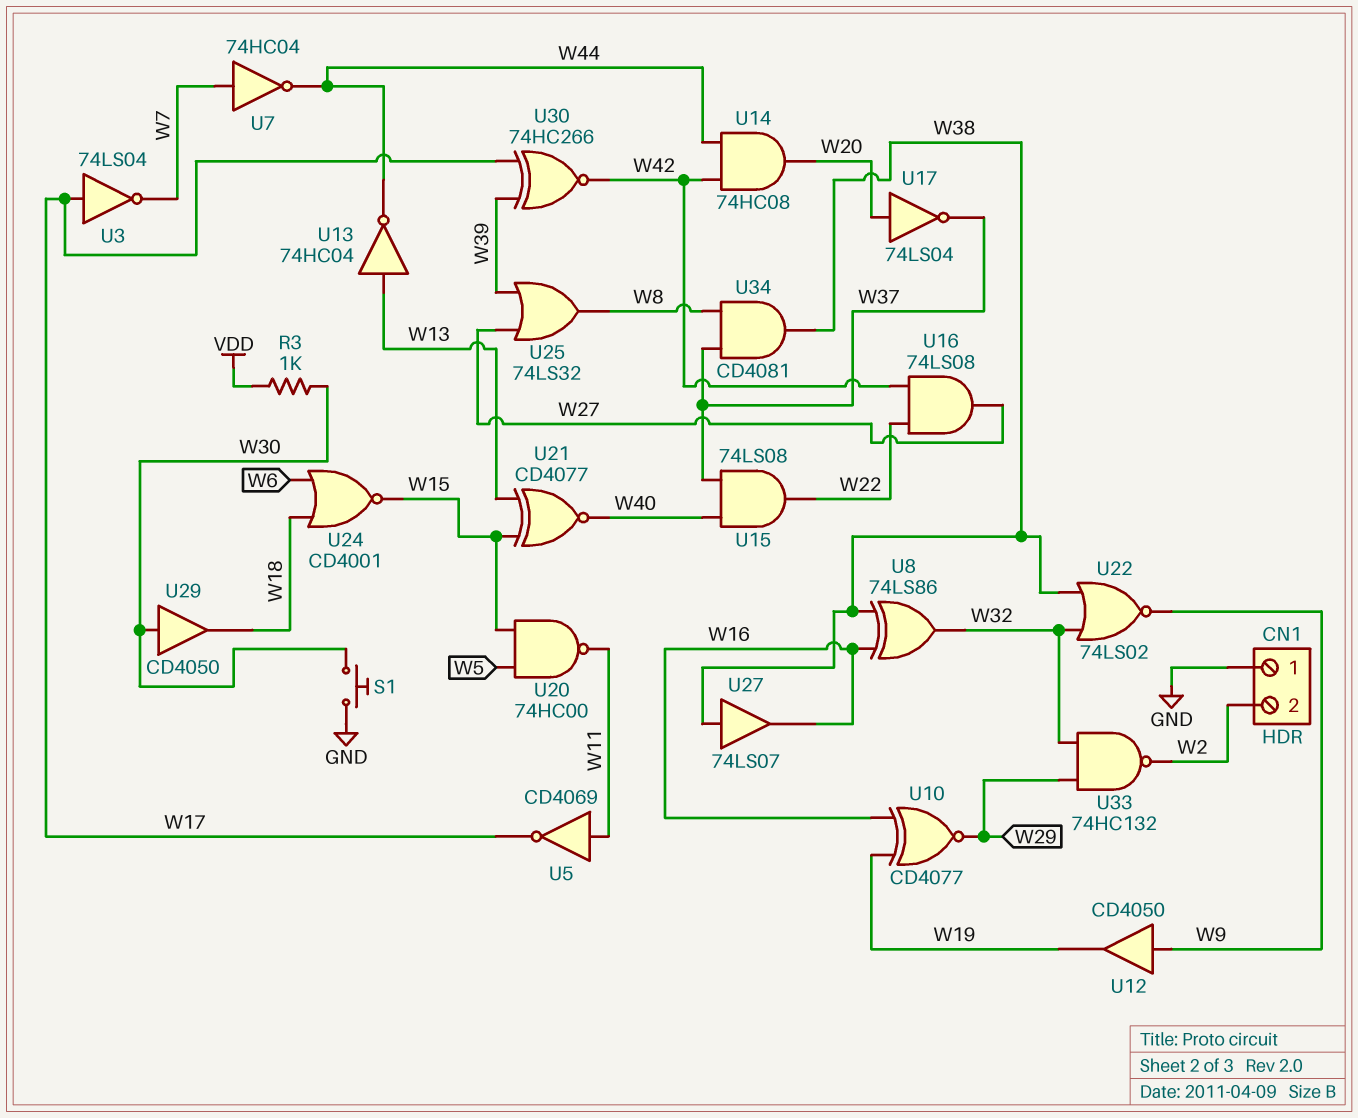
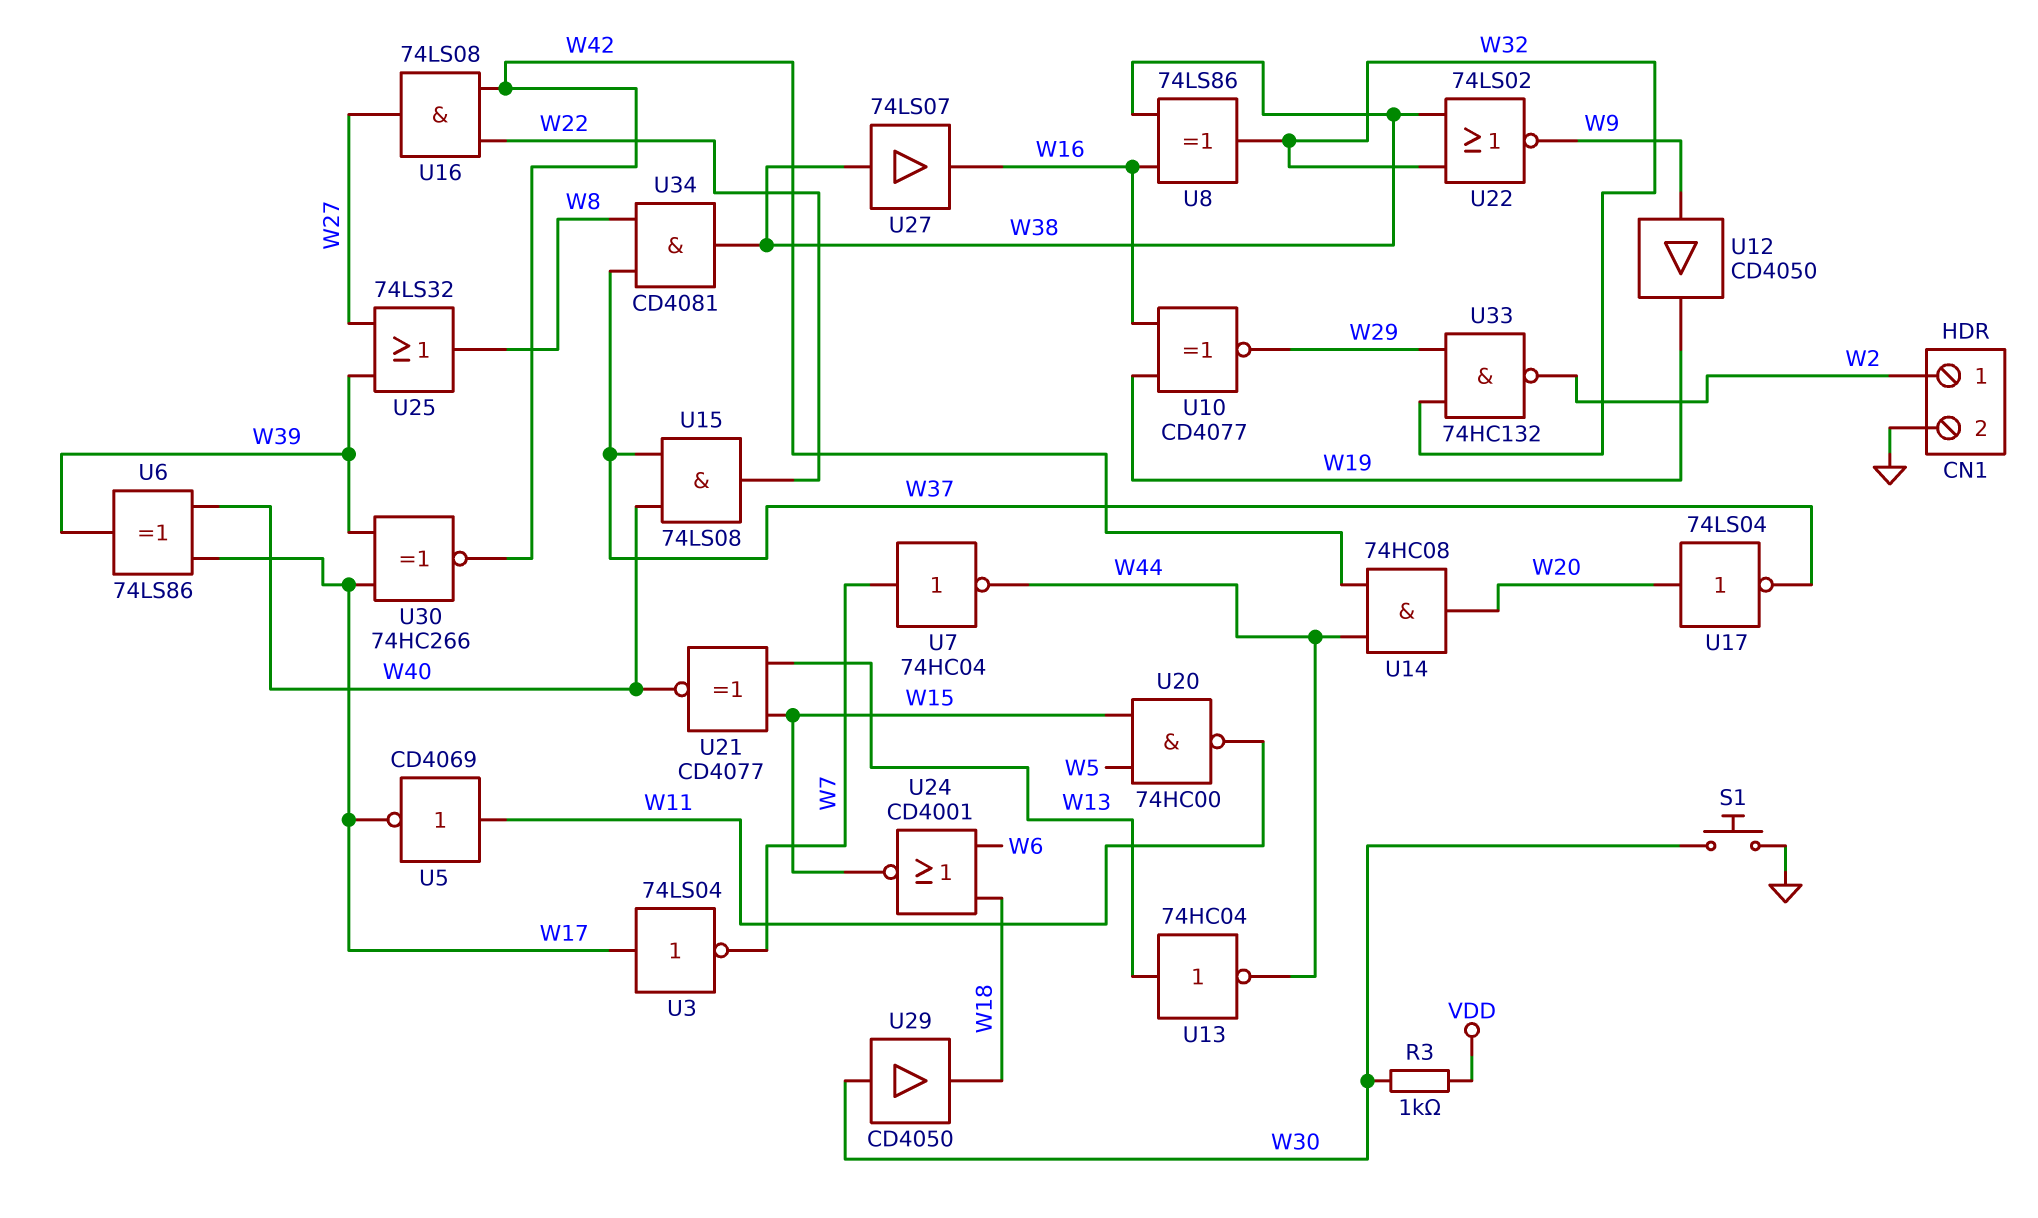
CN1 pin 1: GND -> W2
CN1 pin 2: W2 -> GND
U6: none -> XOR 74LS86 (in W17, in W40, out W39)

